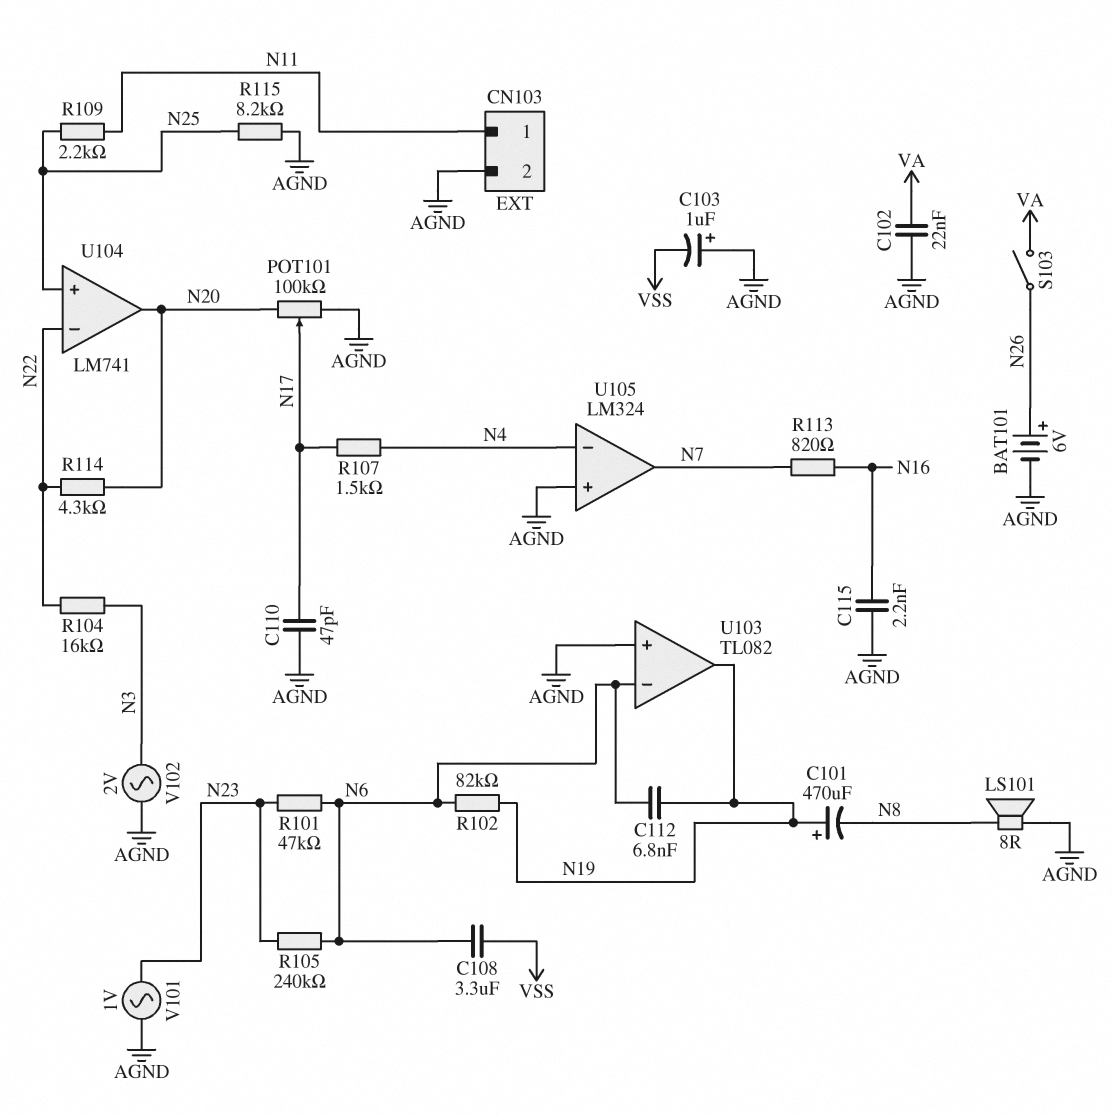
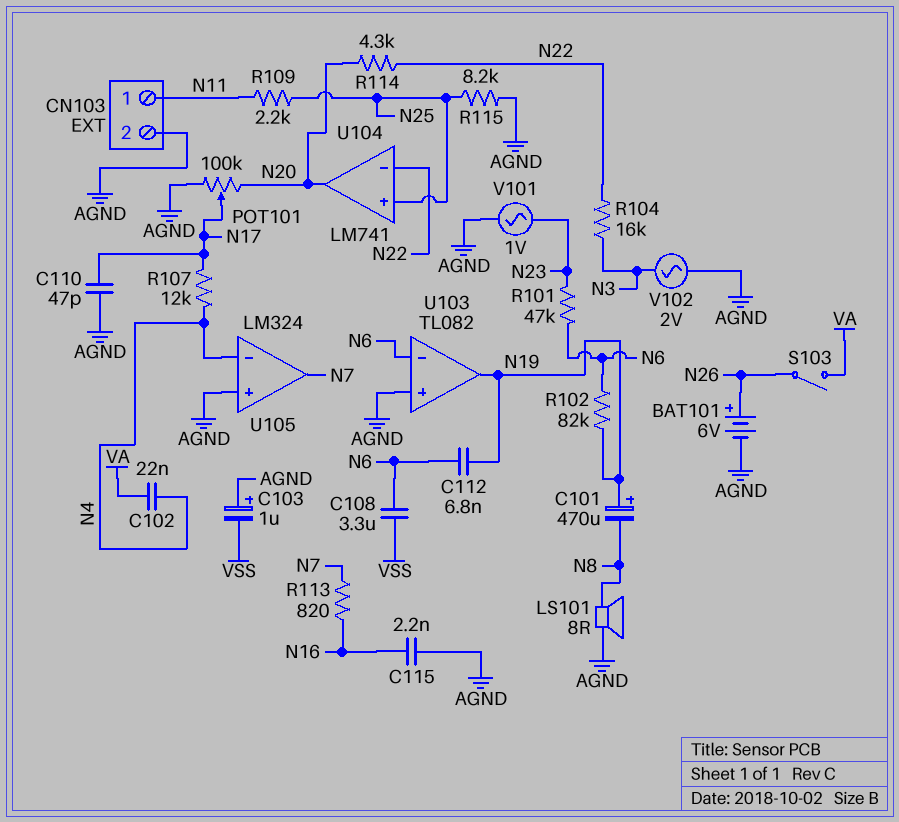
C102: 22nF (AGND, VA) -> 22nF (N4, VA)
R105: 240k (N6, N23) -> none
R107: 1.5k (N4, N17) -> 12k (N4, N17)

